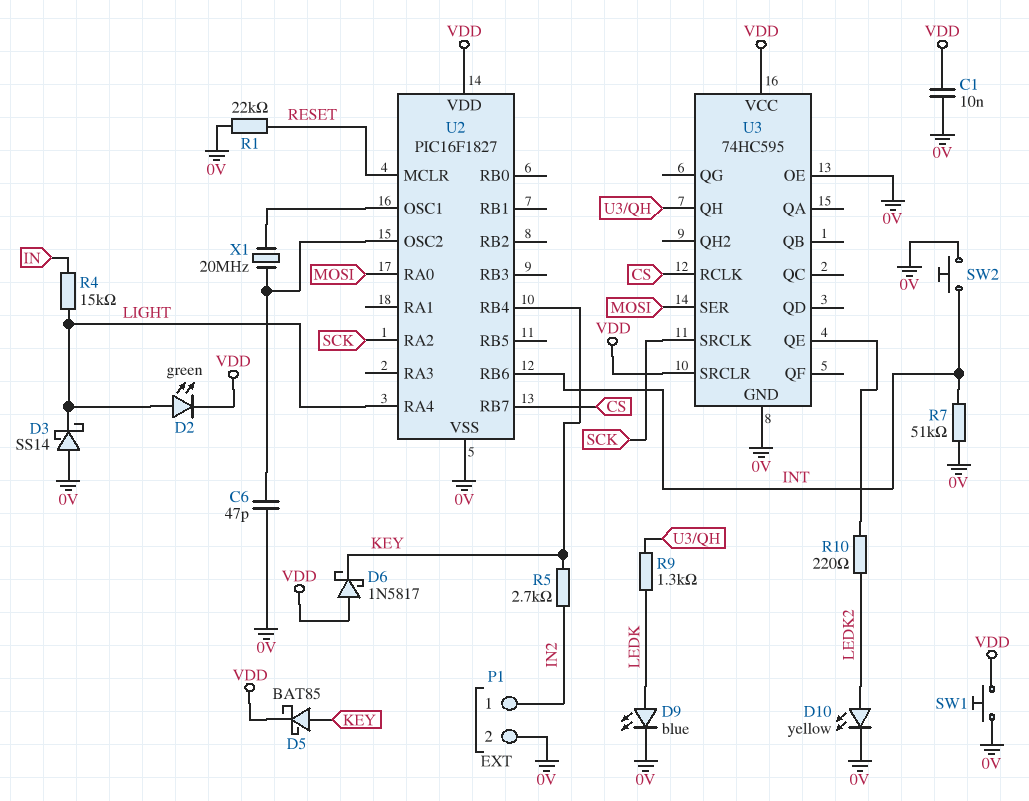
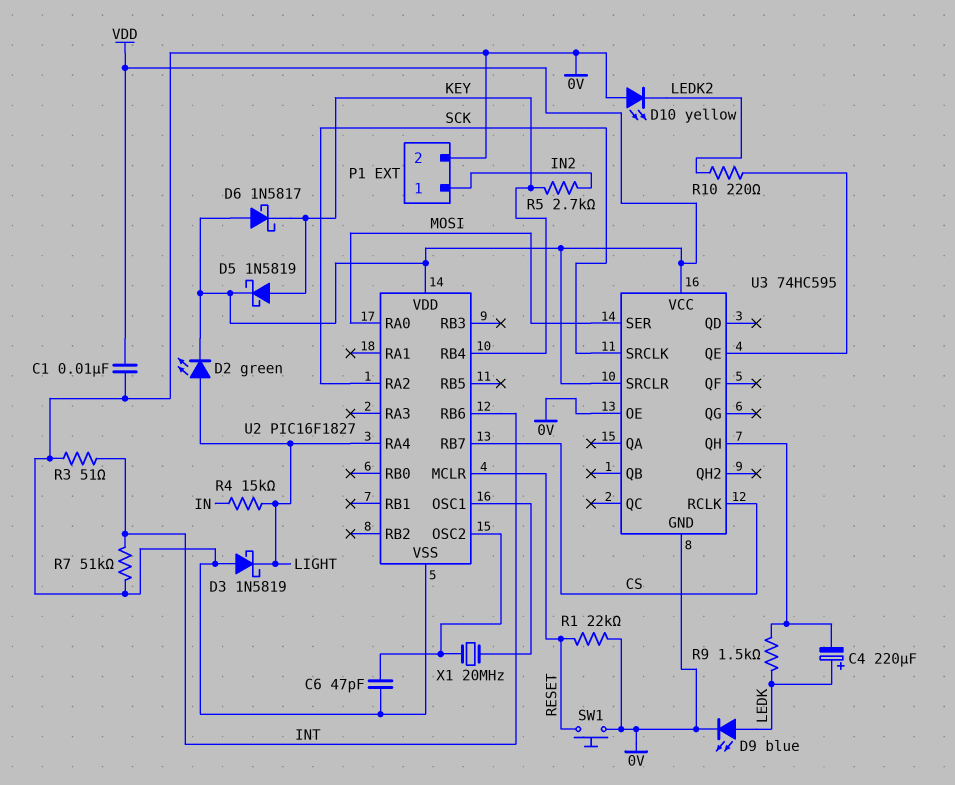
C4: none -> 220uF (plus LEDK, minus U3/QH)
D3: schottky SS14 (A 0V, K LIGHT) -> schottky 1N5819 (A 0V, K LIGHT)
D5: schottky BAT85 (A KEY, K VDD) -> schottky 1N5819 (A KEY, K VDD)
D10: LED yellow (A LEDK2, K 0V) -> LED yellow (A 0V, K LEDK2)
R3: none -> 51 (0V, INT)
R9: 1.3k (LEDK, U3/QH) -> 1.5k (LEDK, U3/QH)
SW1: button (0V, VDD) -> button (0V, RESET)
SW2: button (0V, INT) -> none

